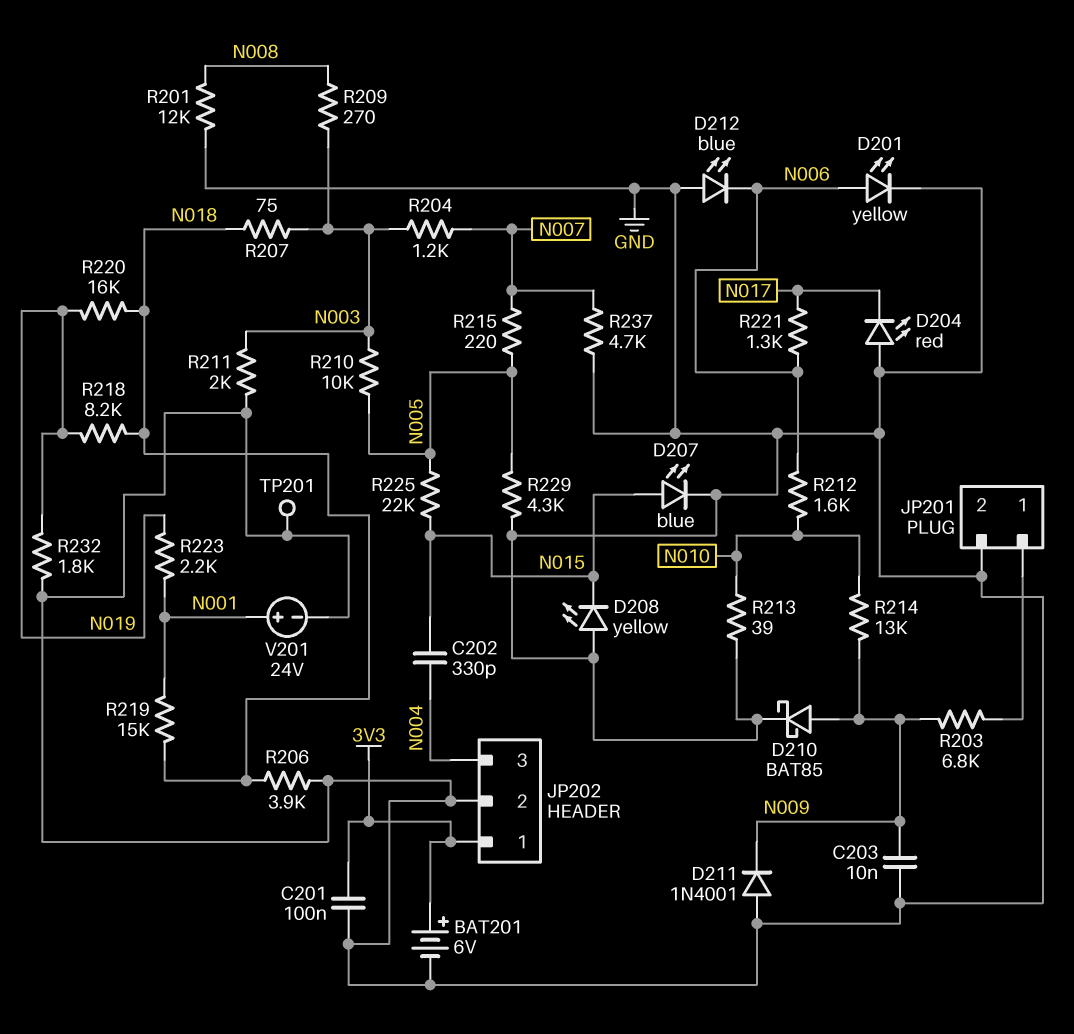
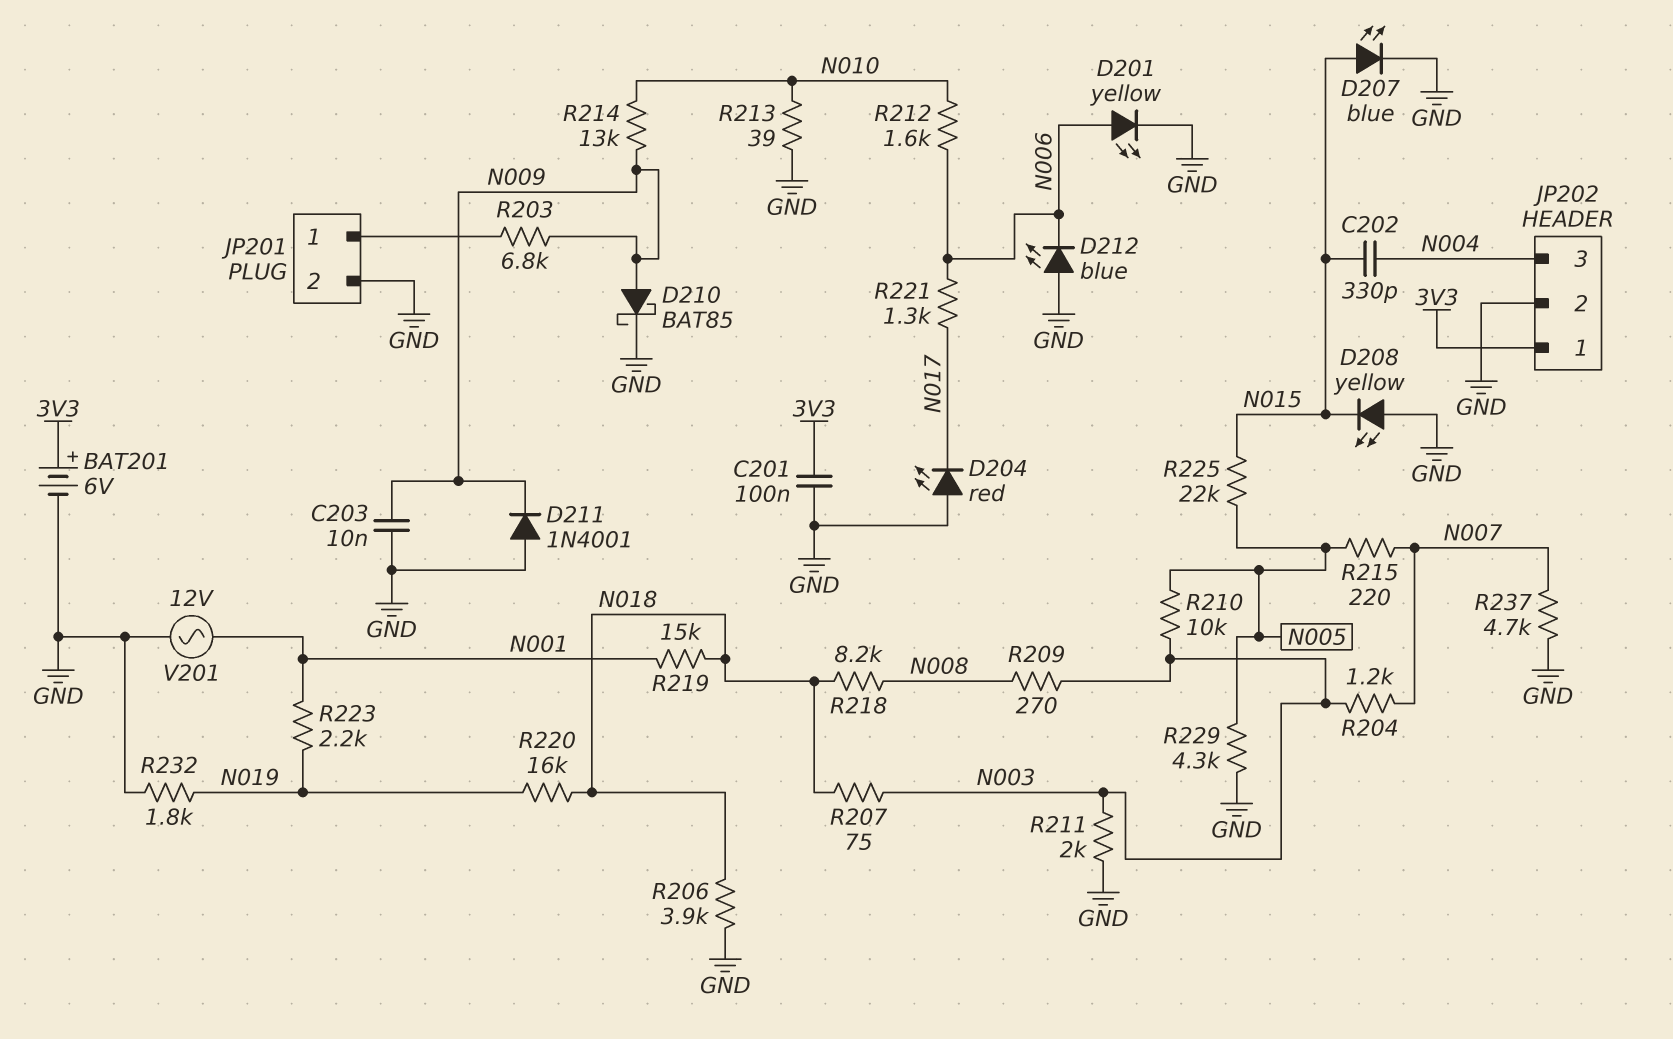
R201: 12k (GND, N008) -> none
R218: 8.2k (N018, N019) -> 8.2k (N008, N018)
TP201: test point (GND) -> none
V201: 24V (plus N001, minus GND) -> AC 12V (GND, N001)

